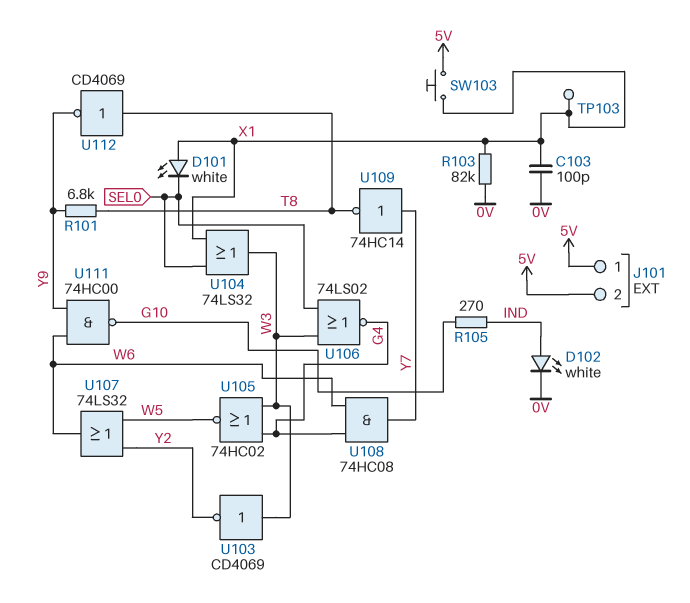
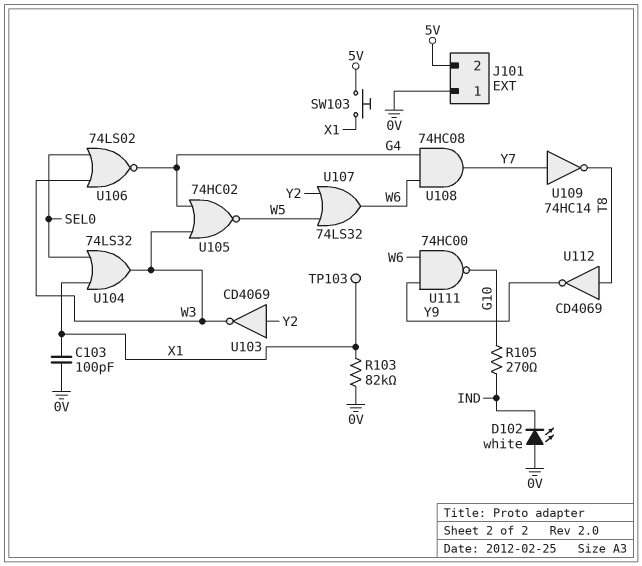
D101: LED white (A X1, K SEL0) -> none
D102: LED white (A IND, K 0V) -> LED white (A 0V, K IND)
J101 pin 1: 5V -> 0V
R101: 6.8k (T8, Y9) -> none
U103: NOT CD4069 (in W3, out Y2) -> NOT CD4069 (in Y2, out W3)

